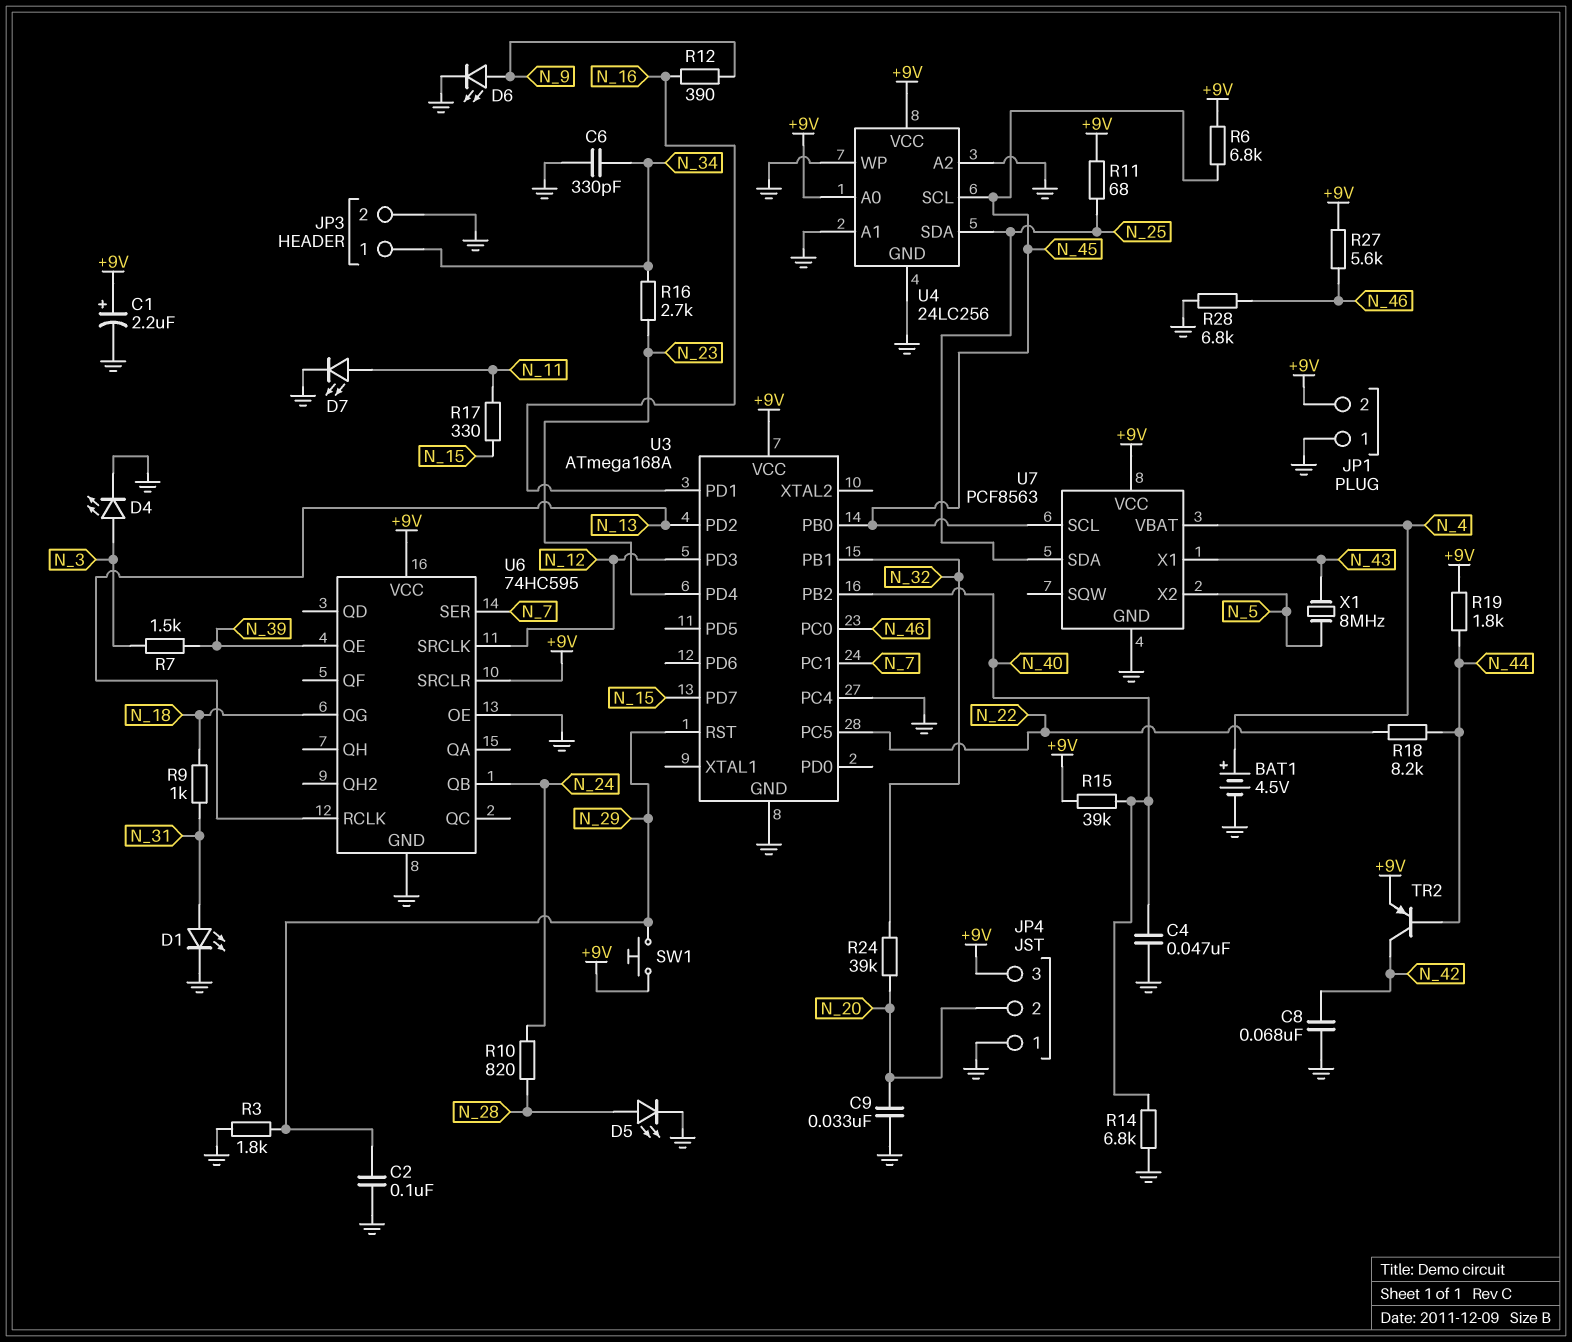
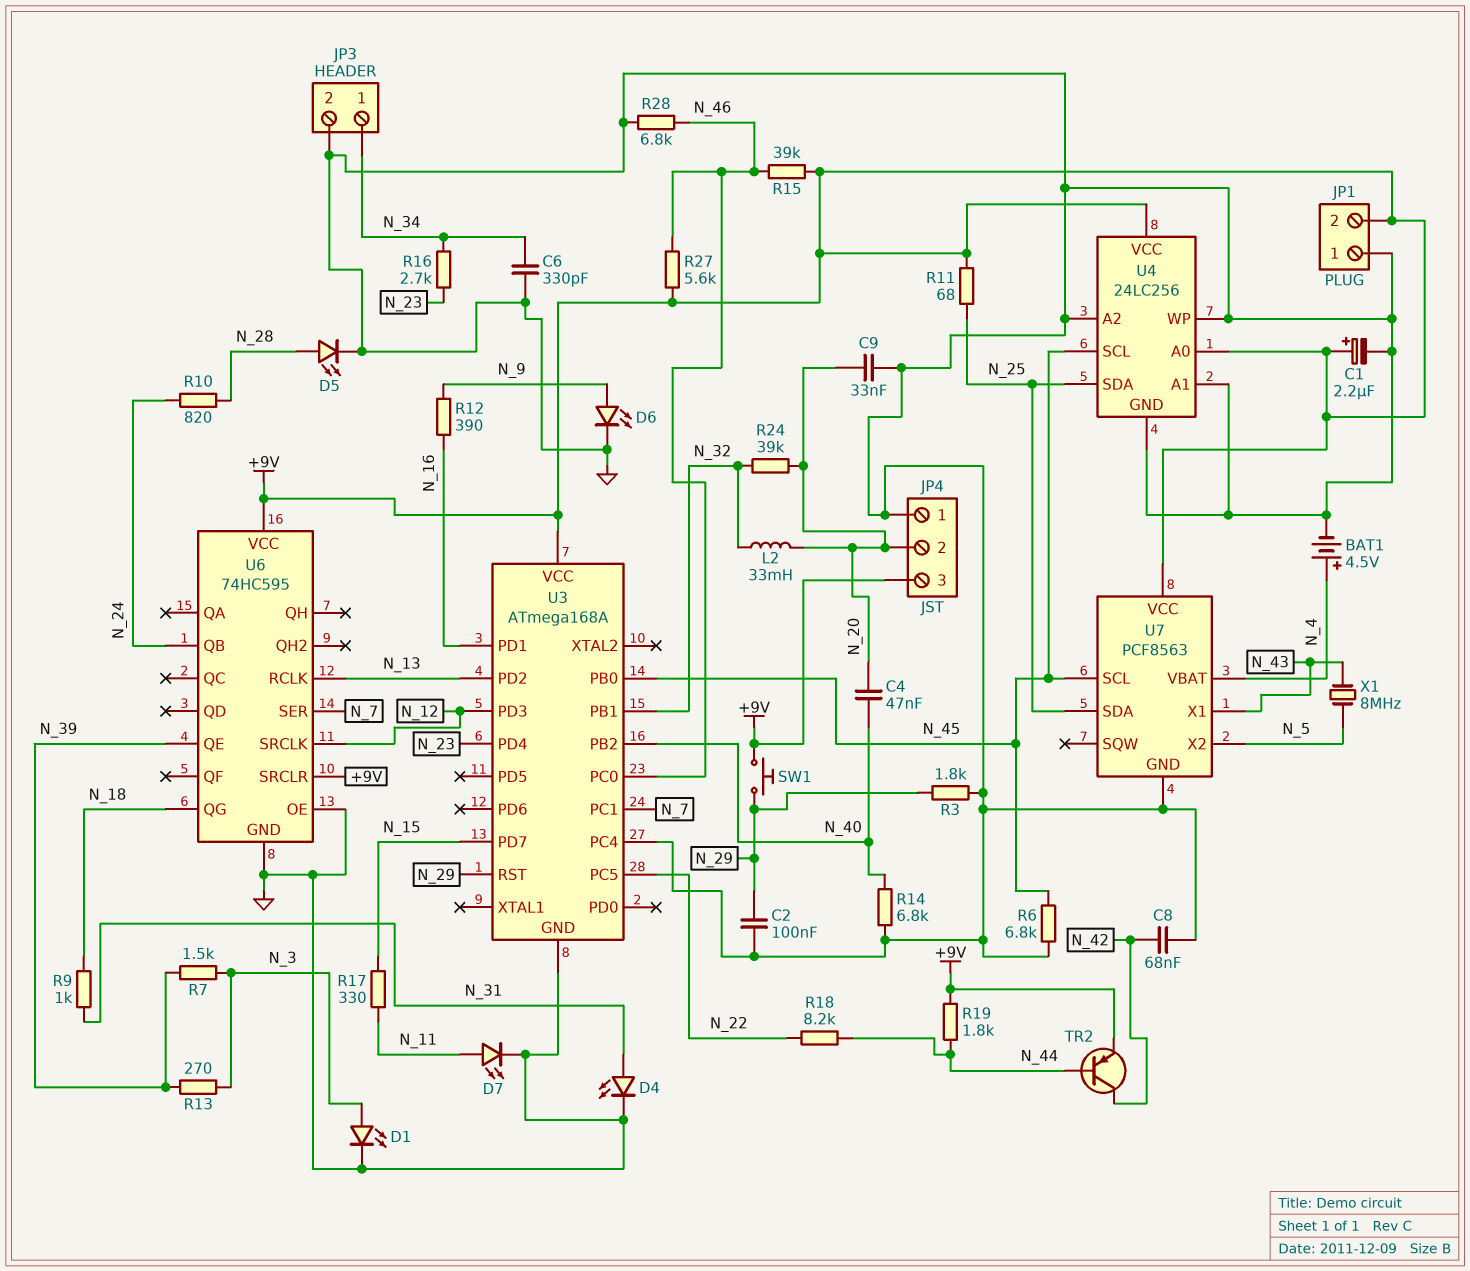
C4: 47nF (GND, N_40) -> 47nF (N_20, N_40)
D1: LED (A N_31, K GND) -> LED (A N_3, K GND)
D4: LED (A N_3, K GND) -> LED (A N_31, K GND)
L2: none -> 33mH (N_20, N_32)
R6: 6.8k (+9V, N_45) -> 6.8k (GND, N_45)
R13: none -> 270 (N_3, N_39)
R15: 39k (+9V, N_40) -> 39k (+9V, N_46)

